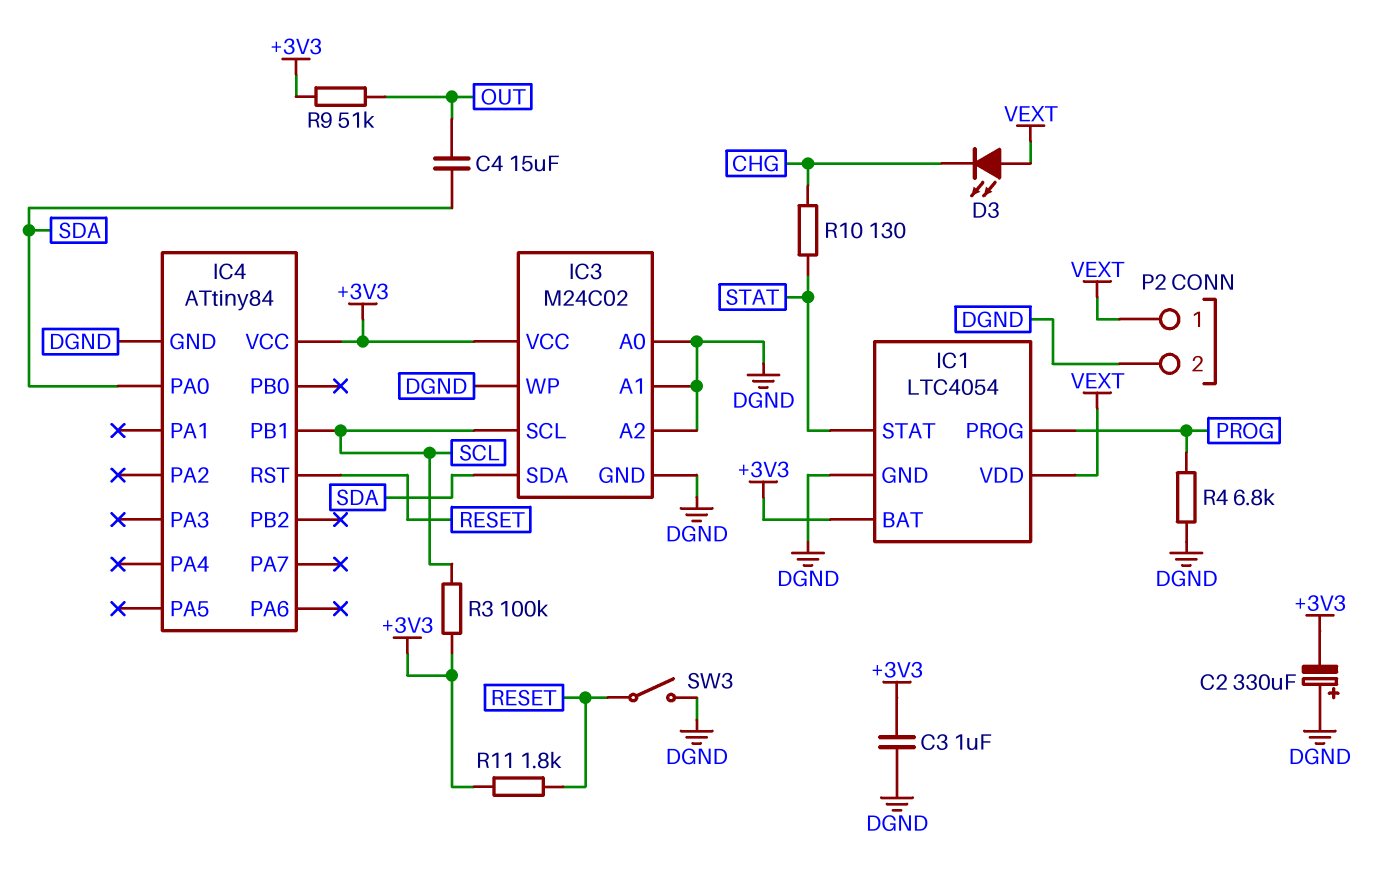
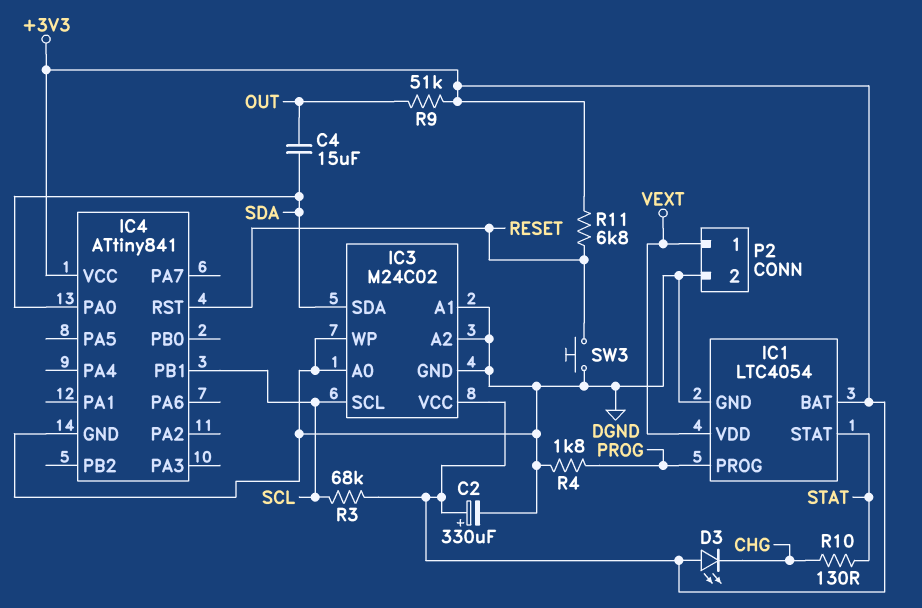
C2: 330uF (plus DGND, minus +3V3) -> 330uF (plus +3V3, minus DGND)
C3: 1uF (+3V3, DGND) -> none
D3: LED (A VEXT, K CHG) -> LED (A +3V3, K CHG)
IC4: ATtiny84 -> ATtiny841
R3: 100k (+3V3, SCL) -> 68k (+3V3, SCL)
R4: 6.8k (DGND, PROG) -> 1.8k (DGND, PROG)
R11: 1.8k (+3V3, RESET) -> 6.8k (+3V3, RESET)
SW3: switch (DGND, RESET) -> button (DGND, RESET)

